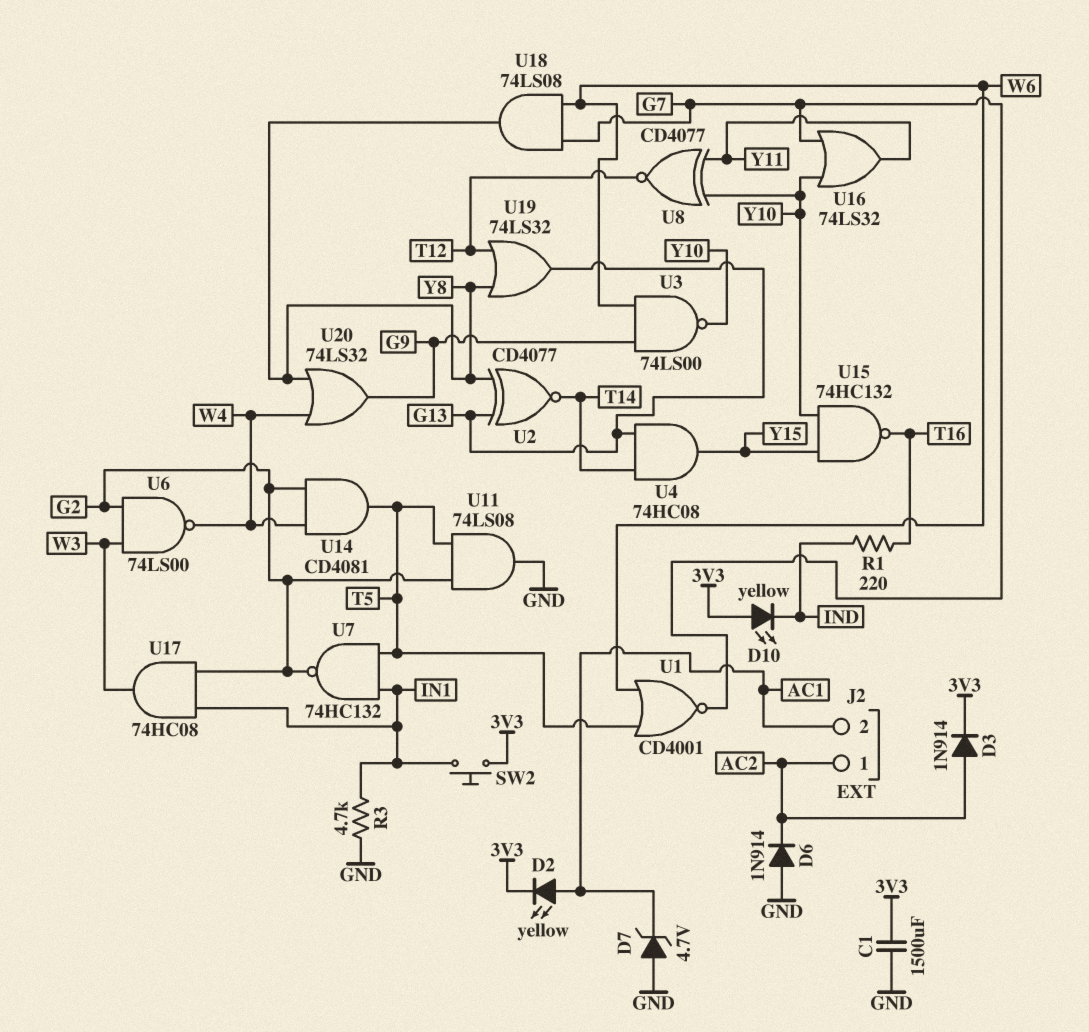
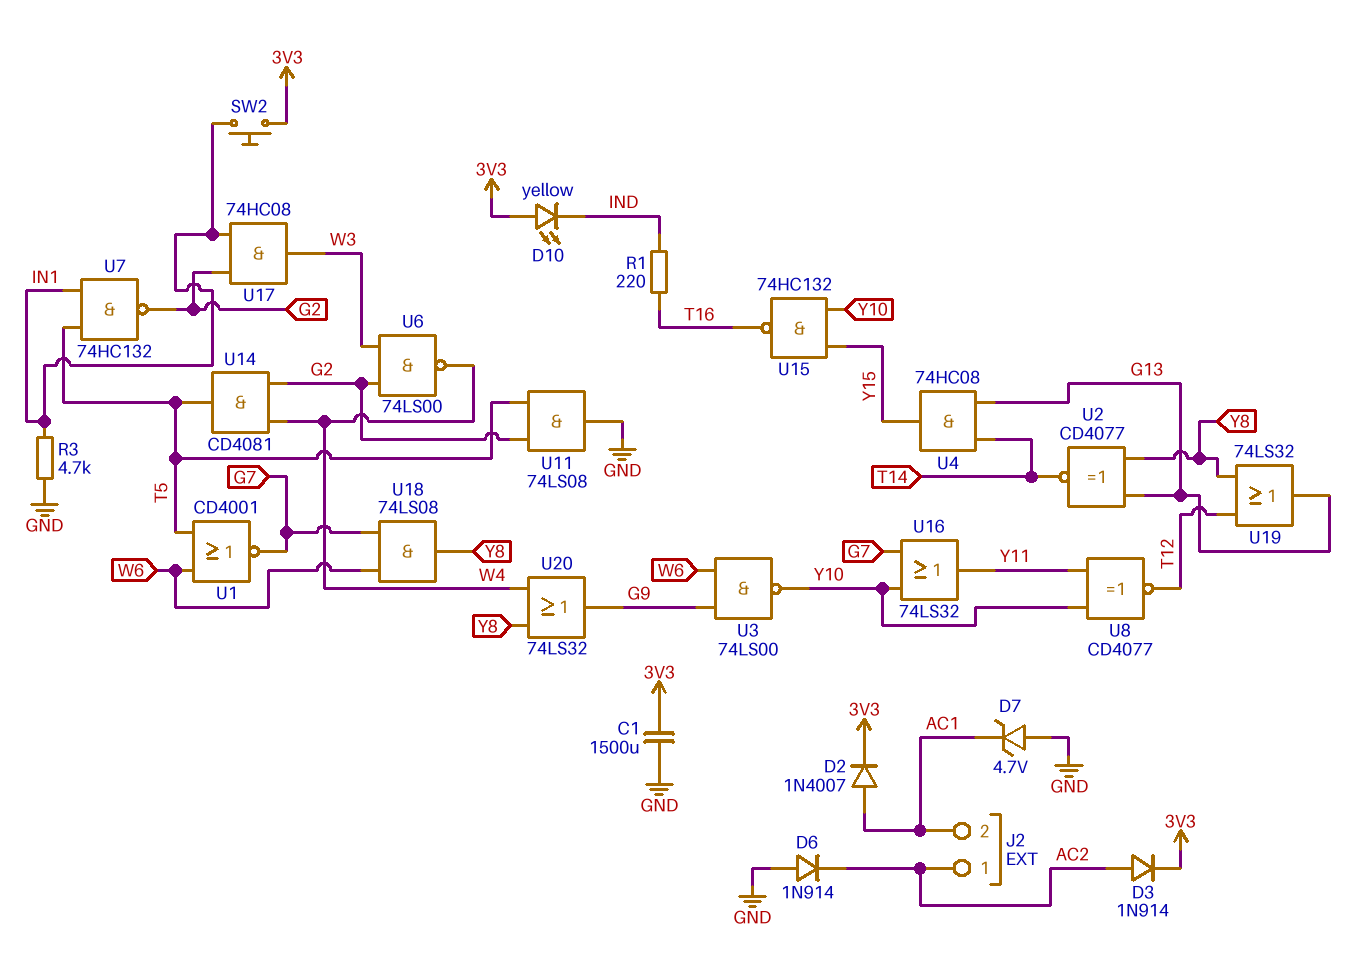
D2: LED yellow (A AC1, K 3V3) -> diode 1N4007 (A AC1, K 3V3)

